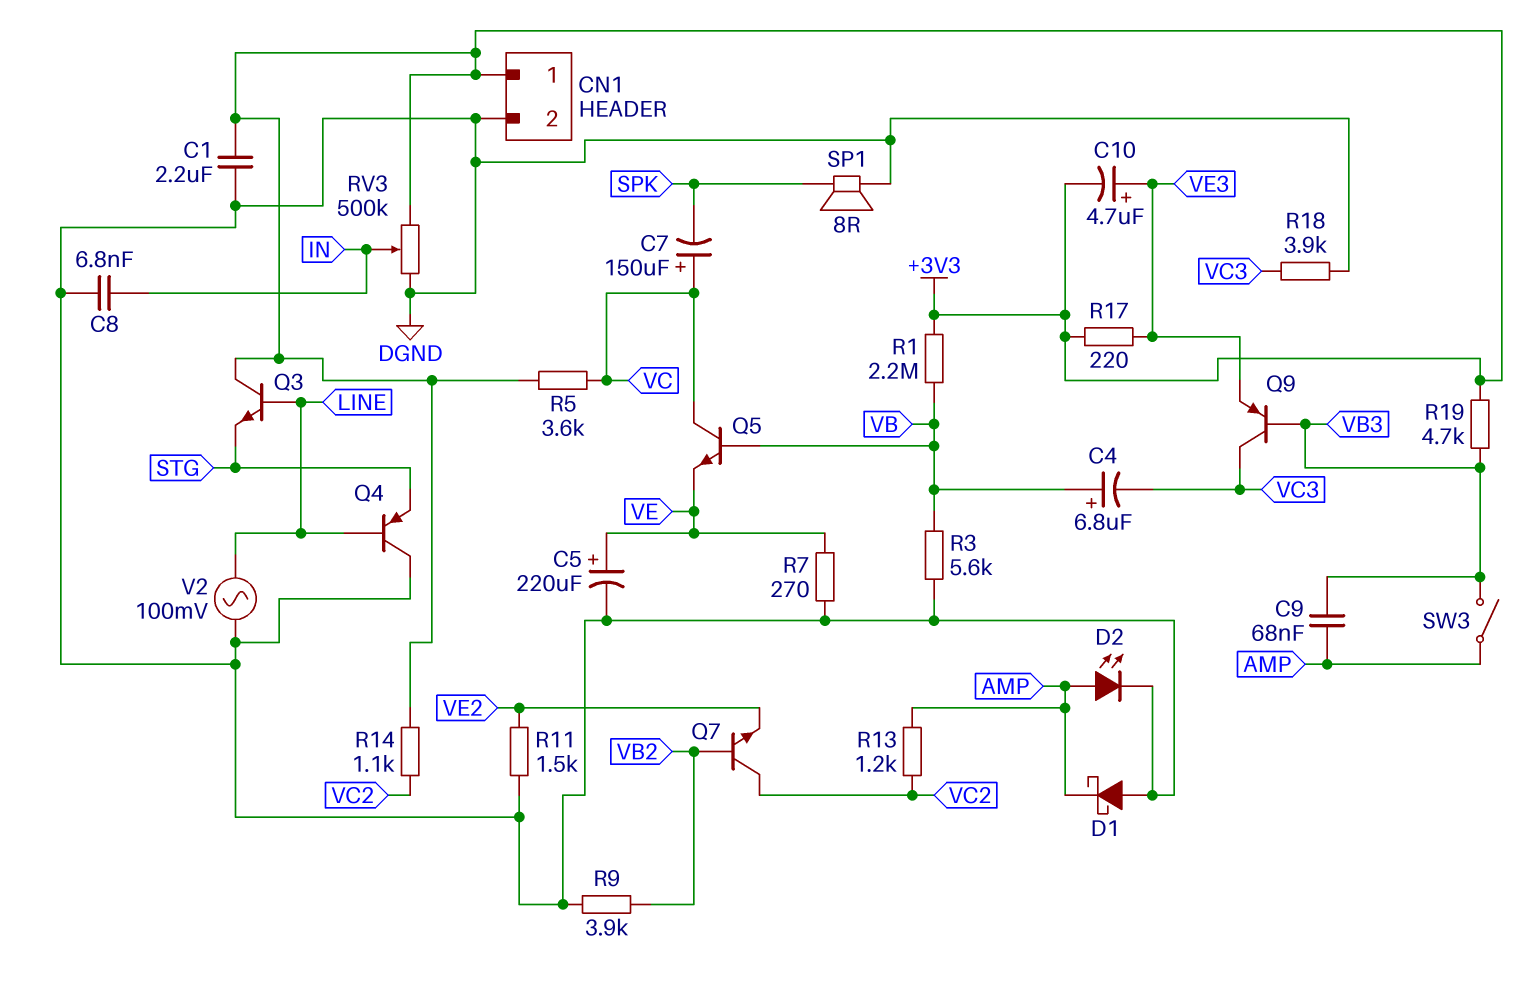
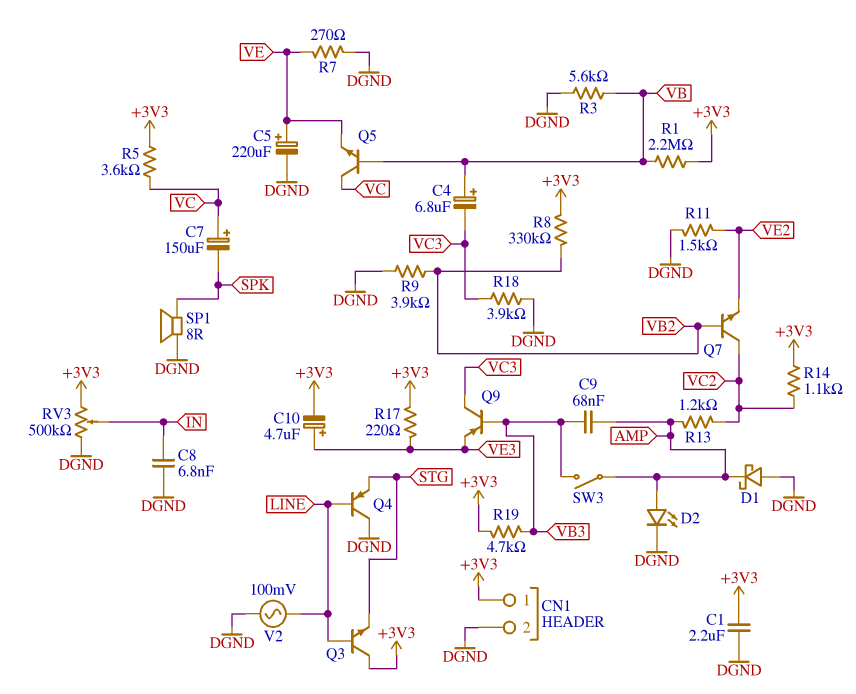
R8: none -> 330k (+3V3, VB2)

